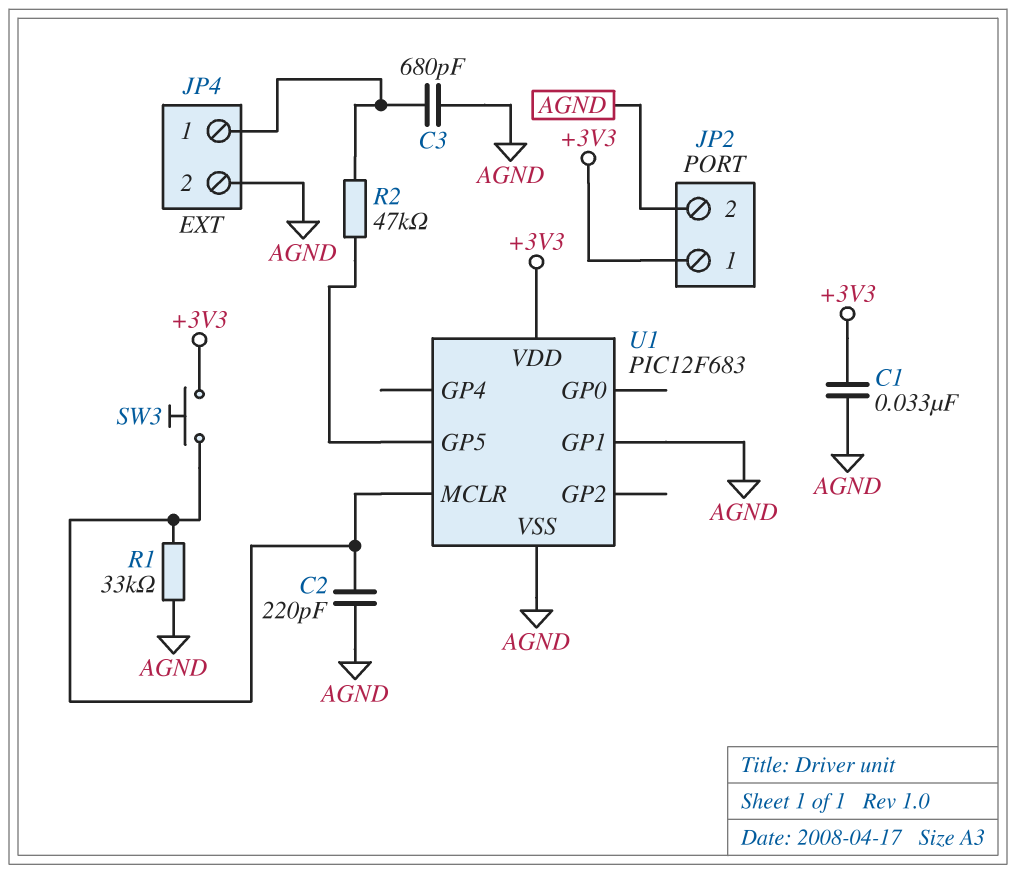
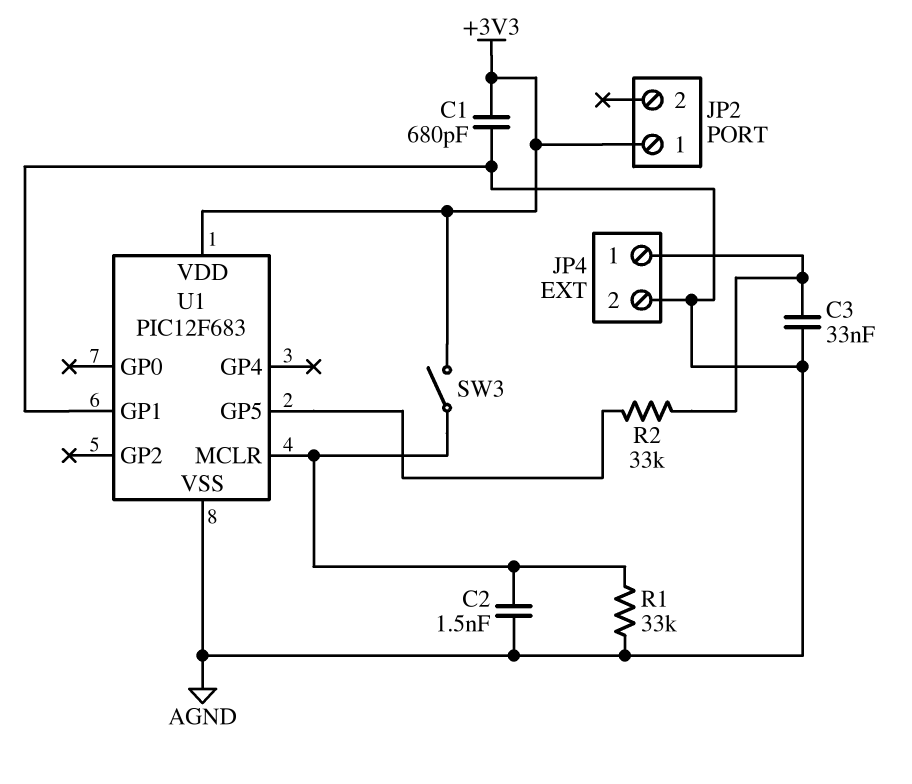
C1: 33nF (+3V3, AGND) -> 680pF (+3V3, AGND)
C2: 220pF (AGND, U1/MCLR) -> 1.5nF (AGND, U1/MCLR)
C3: 680pF (AGND, JP4/1) -> 33nF (AGND, JP4/1)
JP2 pin 2: AGND -> none
R2: 47k (JP4/1, U1/GP5) -> 33k (JP4/1, U1/GP5)
SW3: button (+3V3, U1/MCLR) -> switch (+3V3, U1/MCLR)

